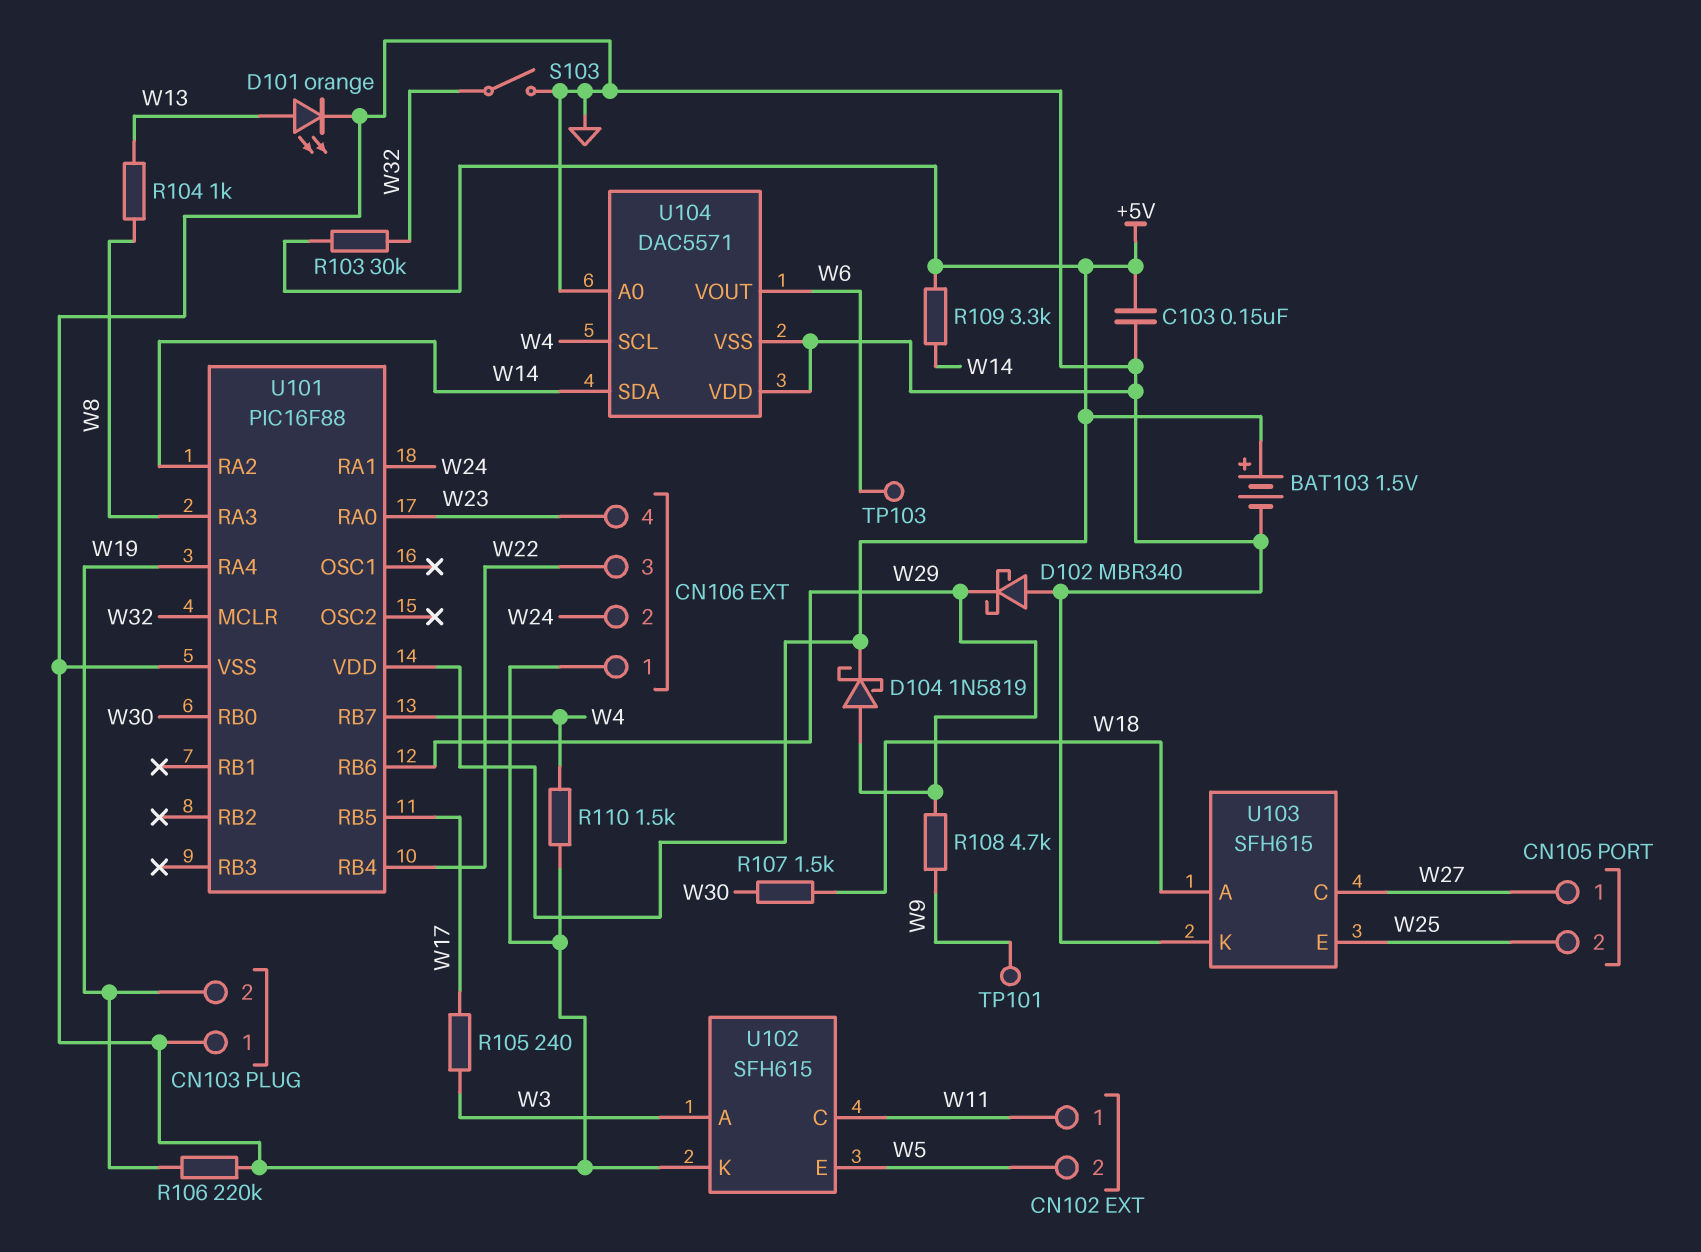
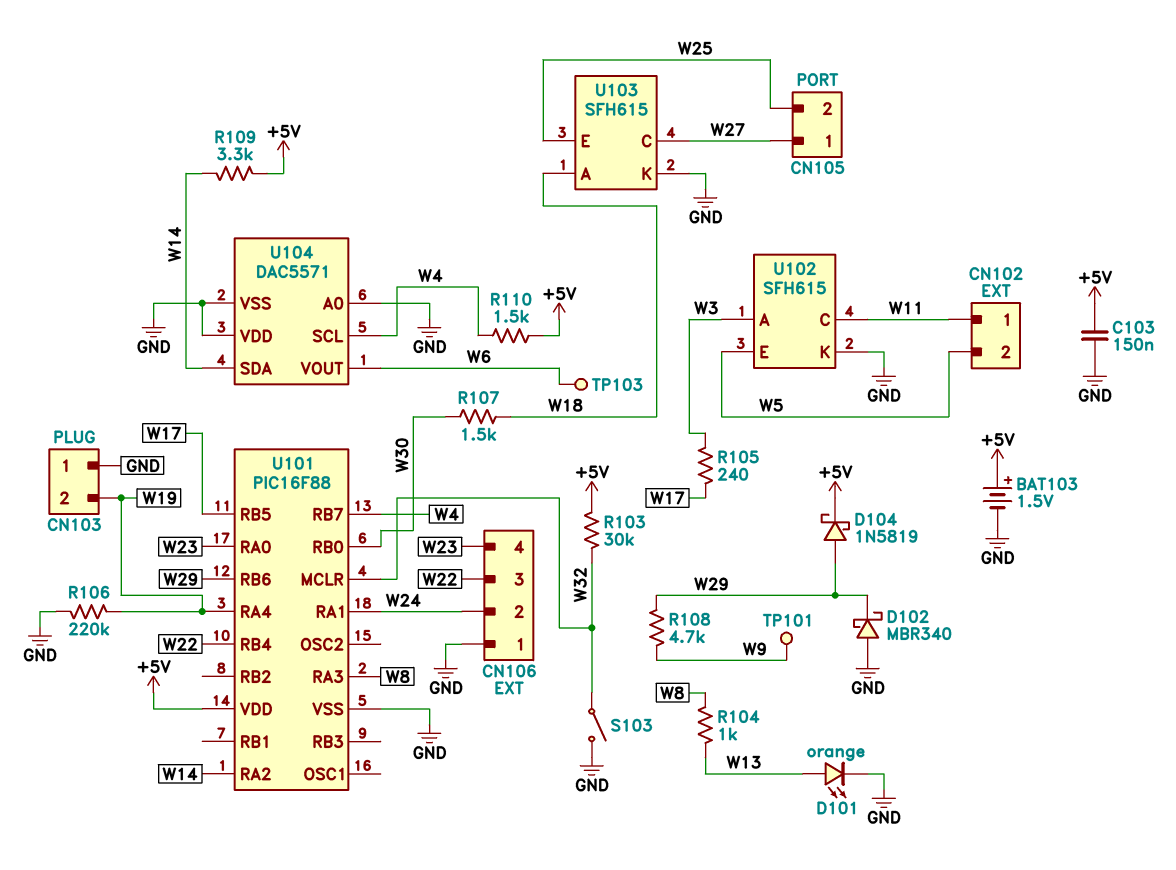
R110: 1.5k (GND, W4) -> 1.5k (+5V, W4)

